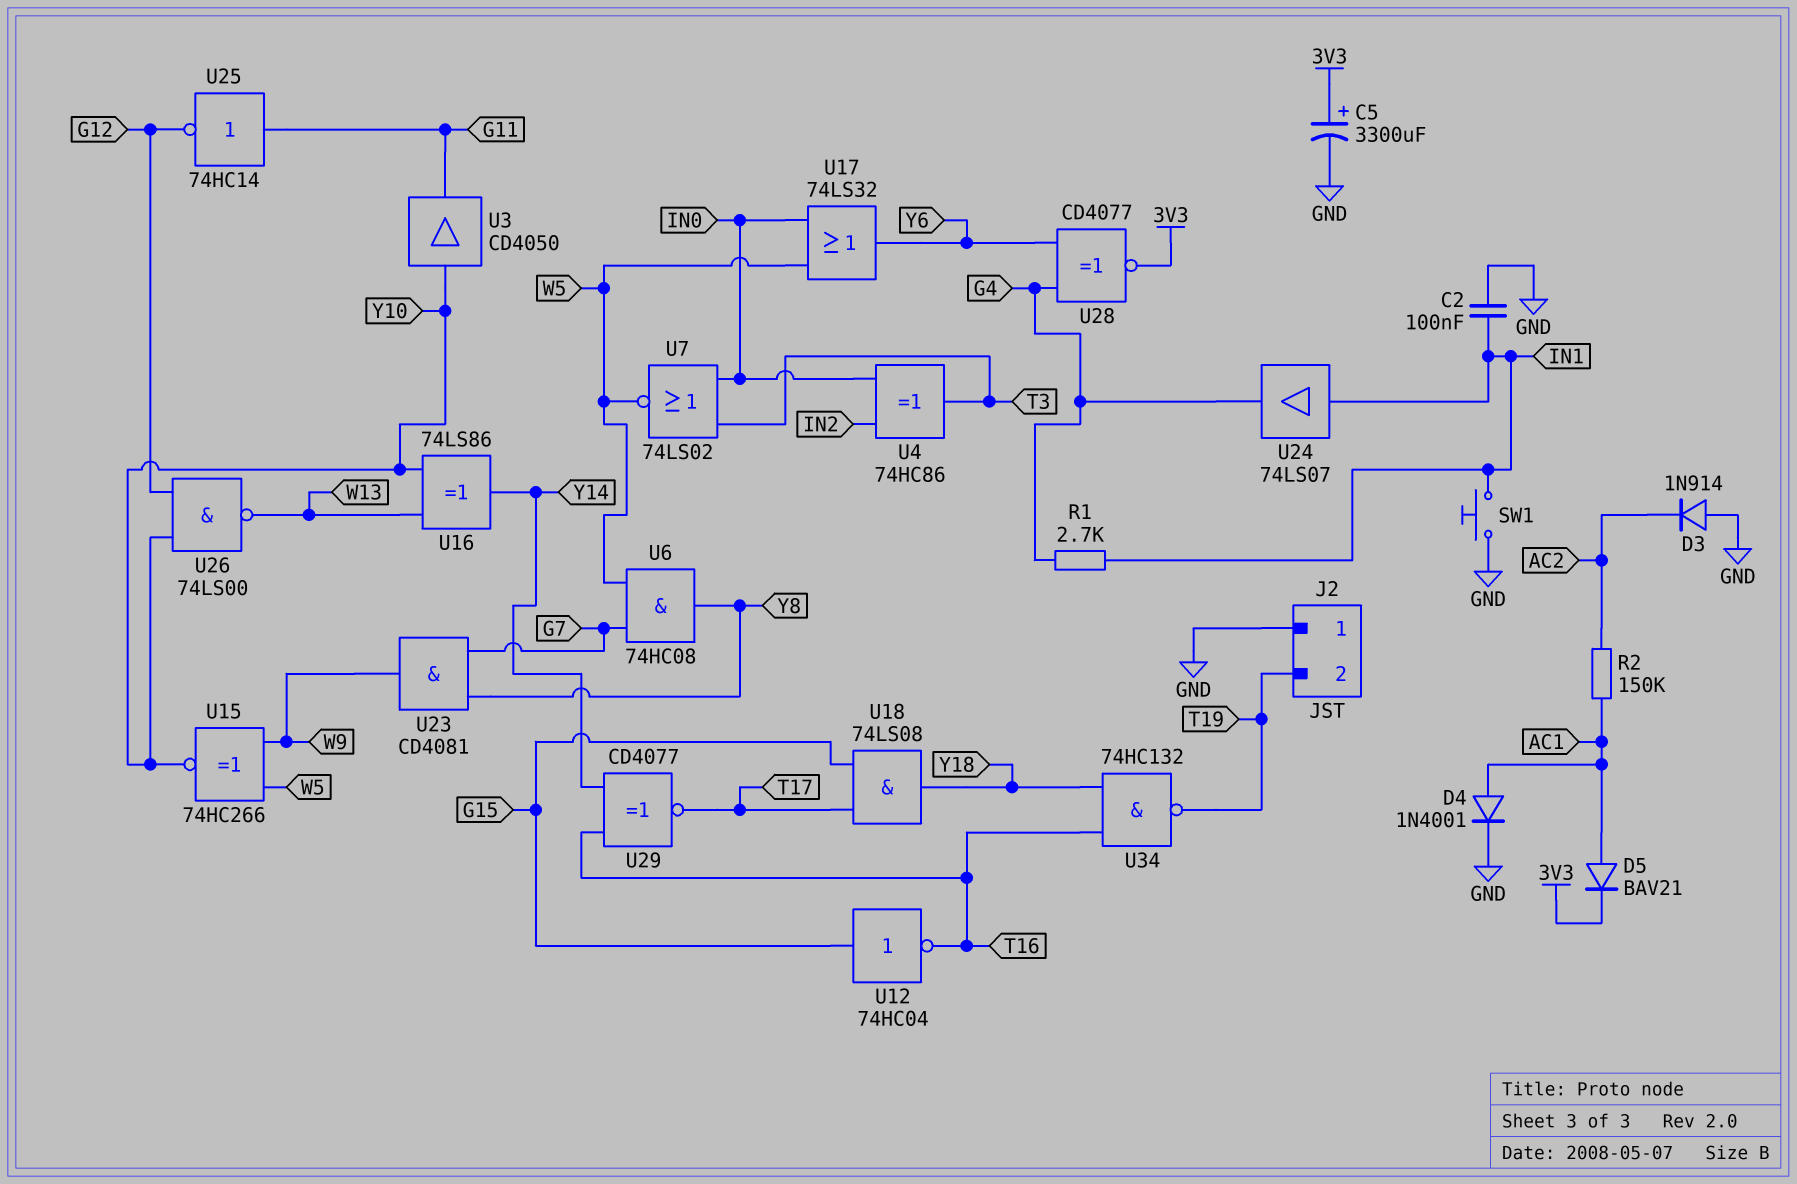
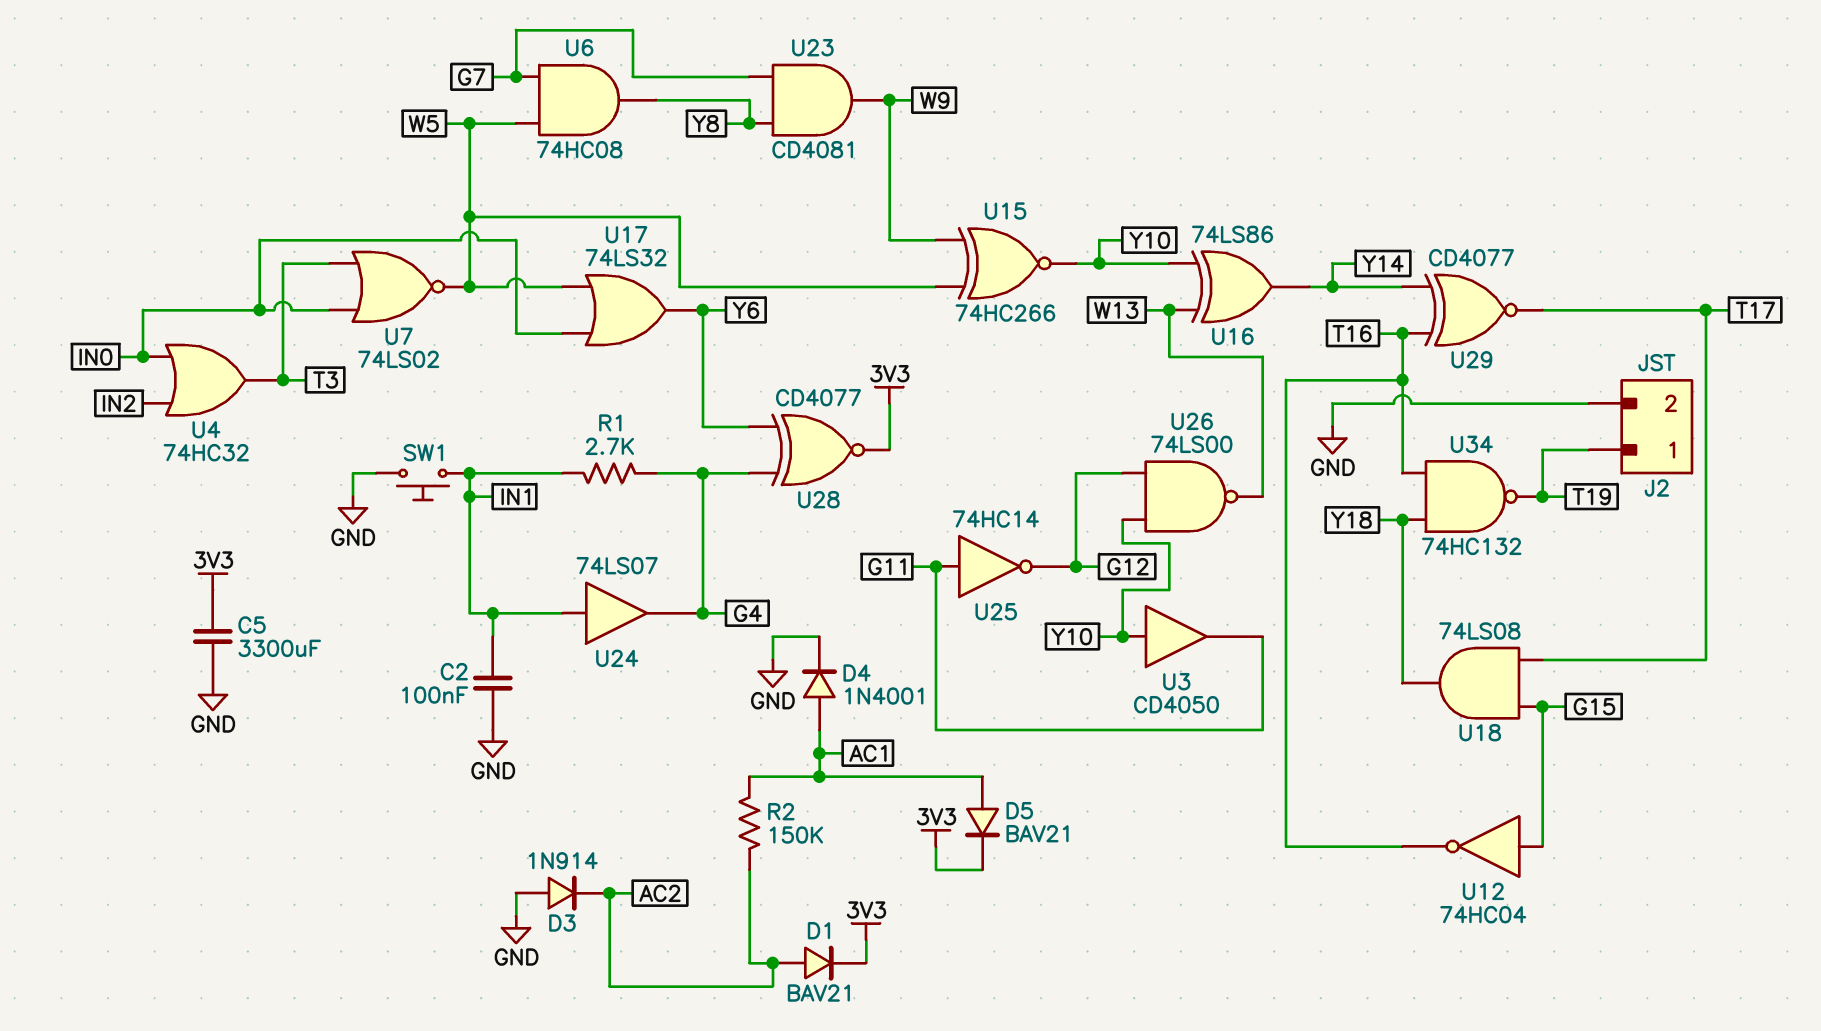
C5: 3300uF (plus 3V3, minus GND) -> 3300uF (3V3, GND)
D1: none -> diode BAV21 (A AC2, K 3V3)
J2 pin 1: GND -> T19
J2 pin 2: T19 -> GND
U4: XOR 74HC86 (in IN0, in IN2, out T3) -> OR 74HC32 (in IN0, in IN2, out T3)

